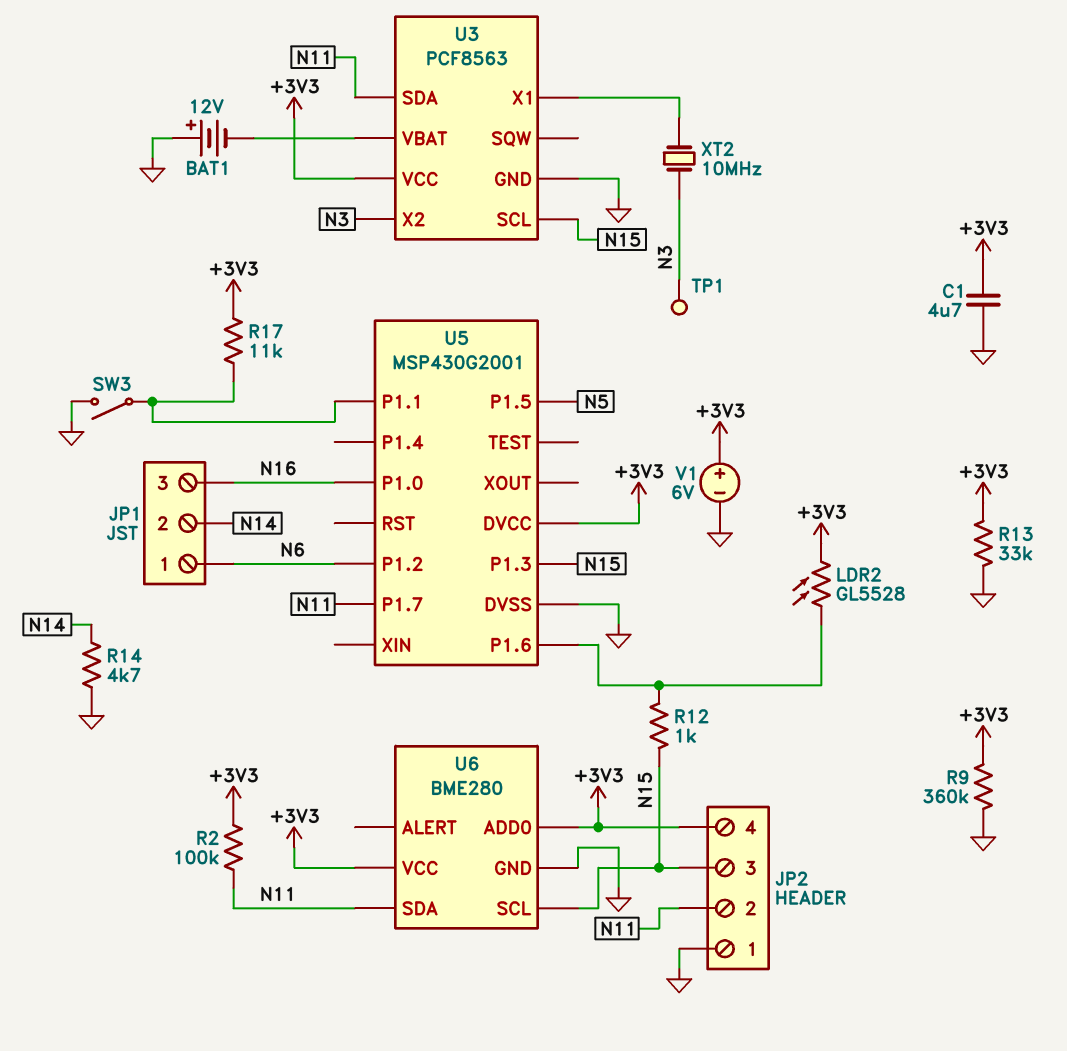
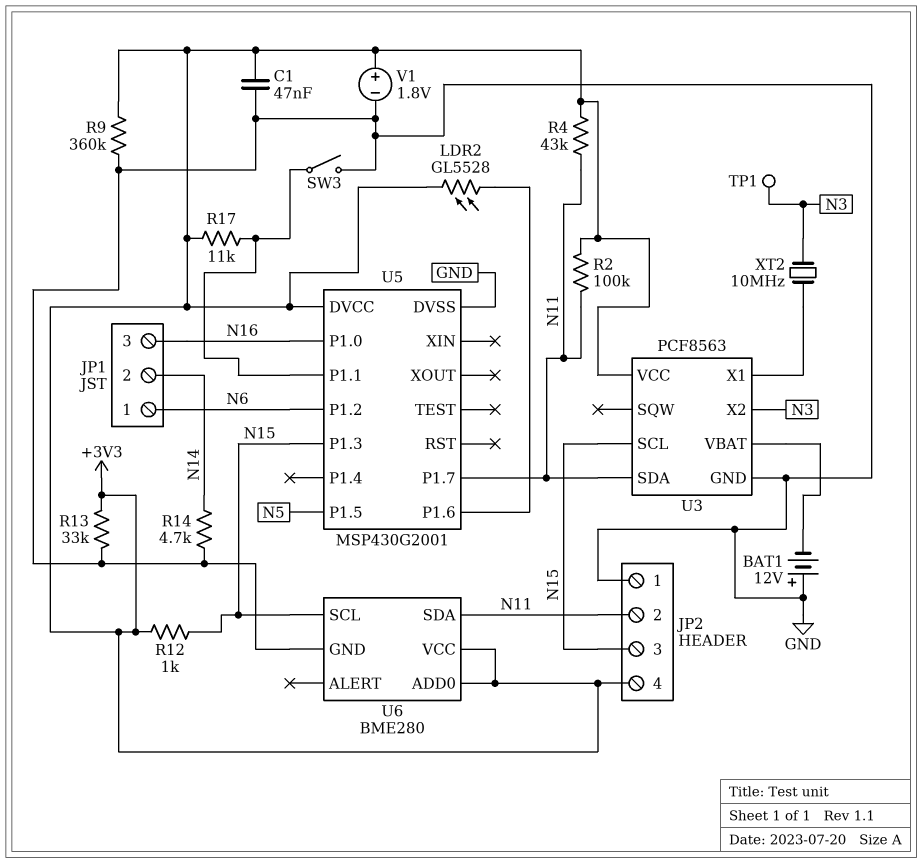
C1: 4.7uF (+3V3, GND) -> 47nF (+3V3, GND)
R4: none -> 43k (+3V3, N11)
R12: 1k (N15, U5/P1.6) -> 1k (+3V3, N15)
V1: 6V (plus +3V3, minus GND) -> 1.8V (plus +3V3, minus GND)

